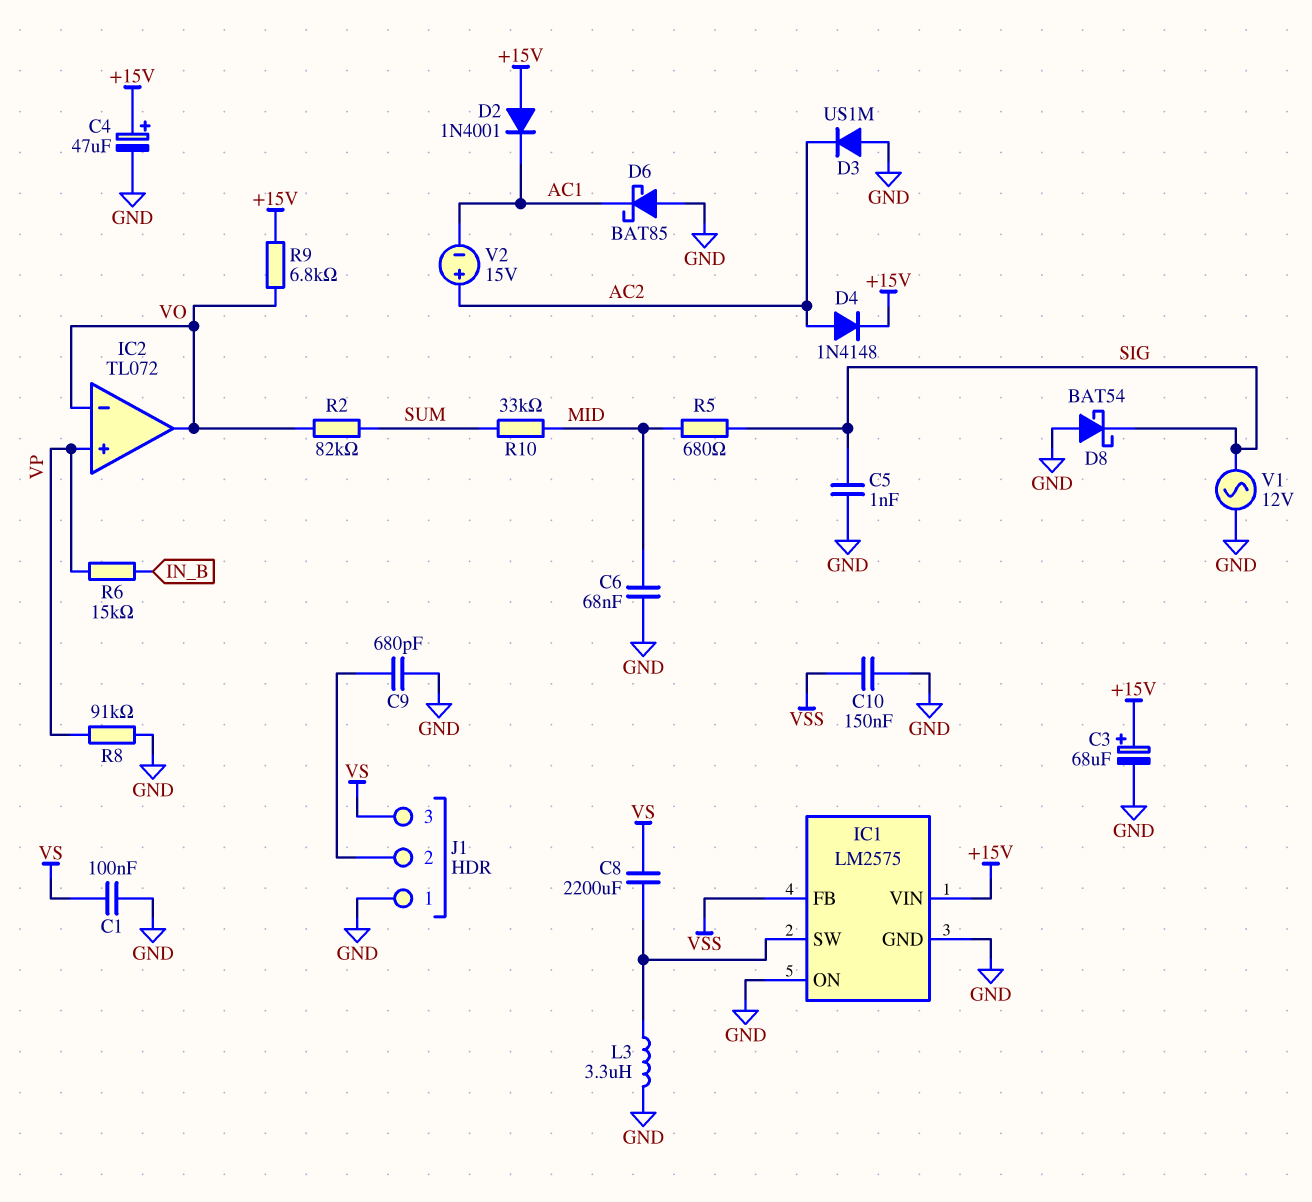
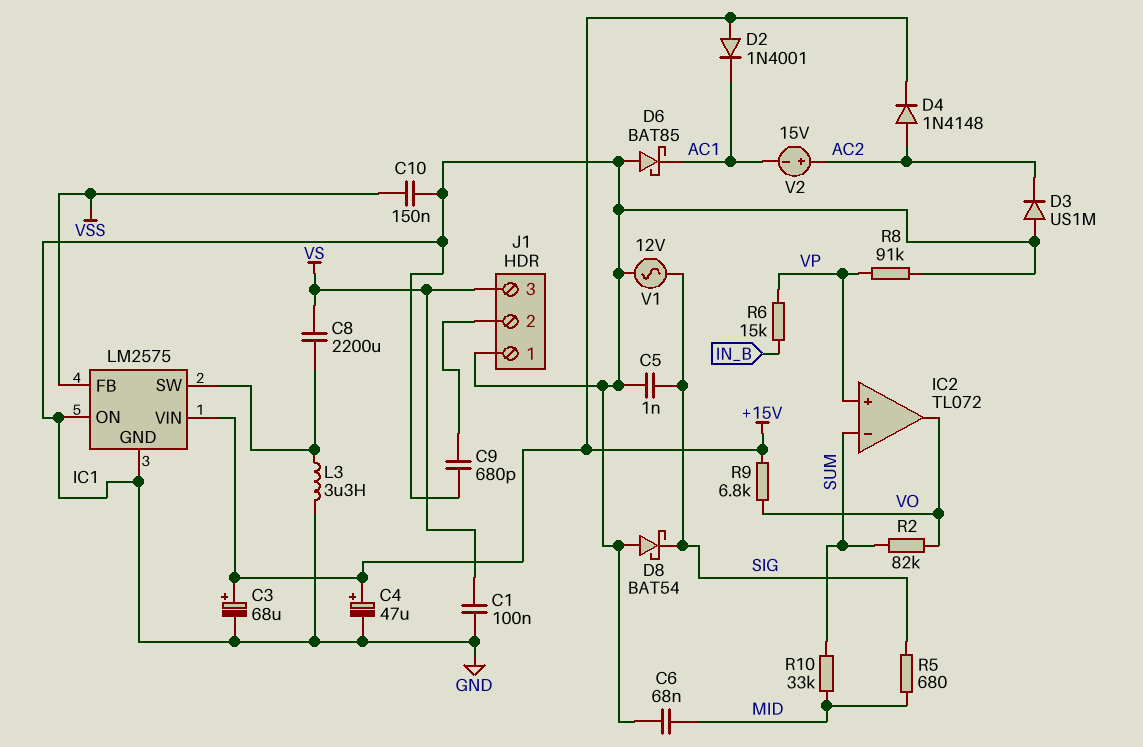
IC2 pin in-: VO -> SUM

